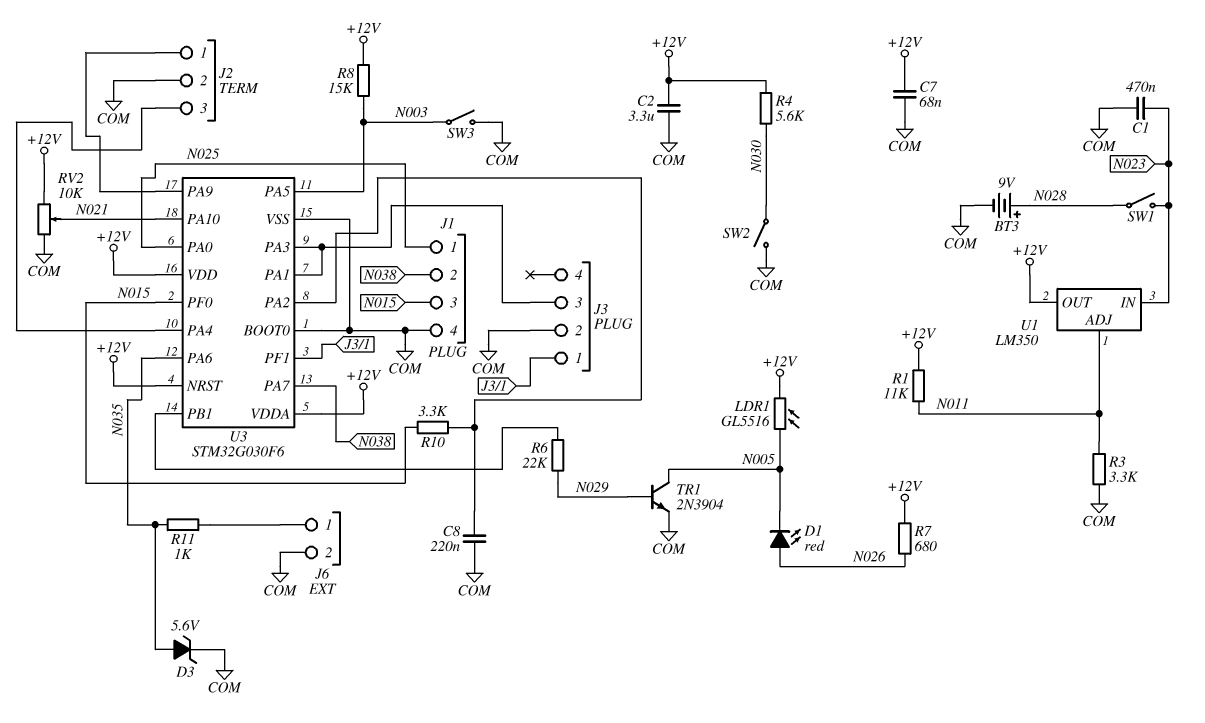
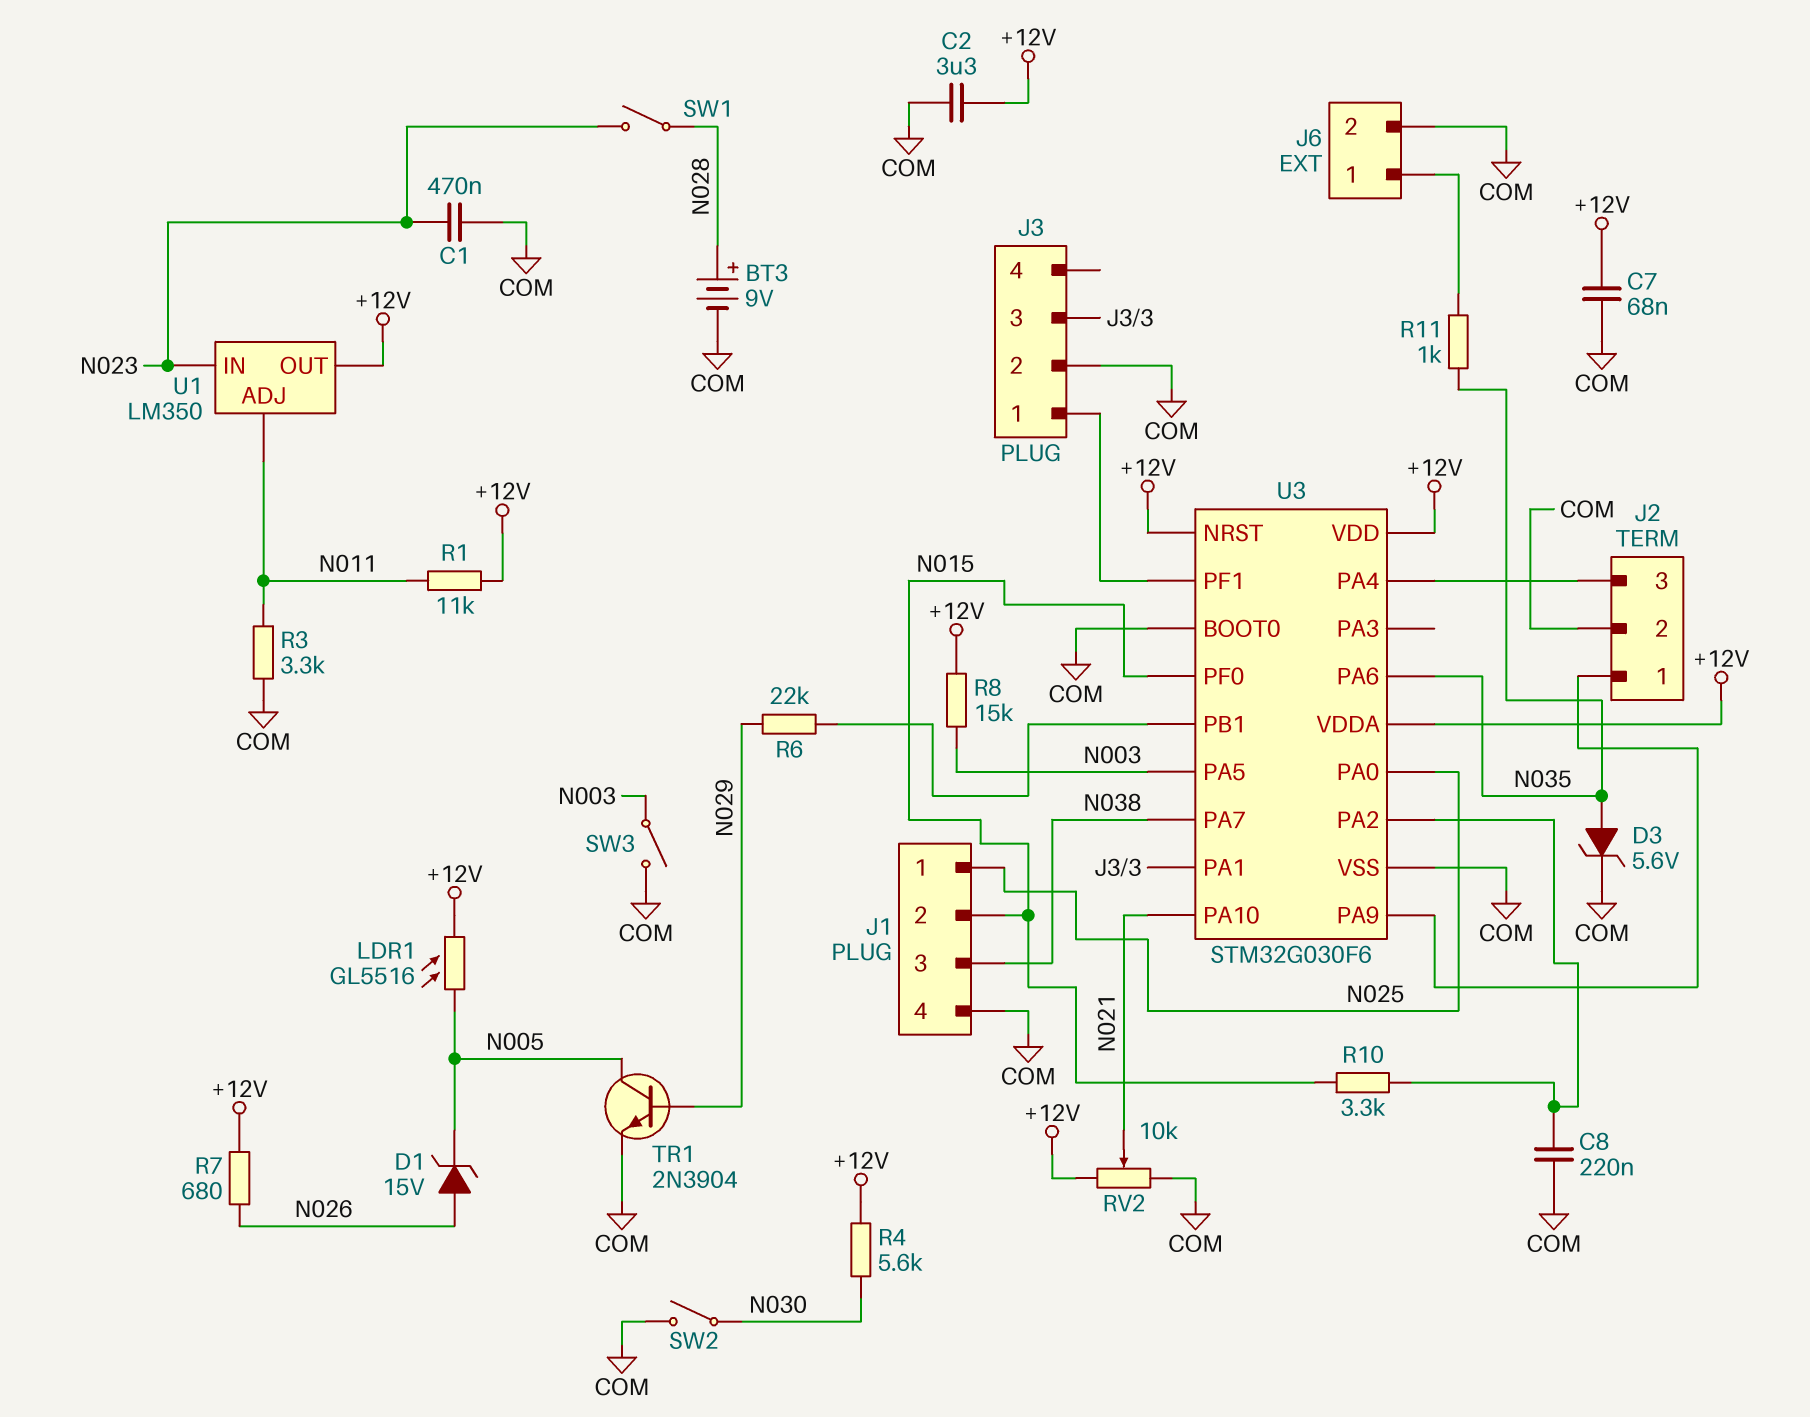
D1: LED red (A N026, K N005) -> zener 15V (A N026, K N005)
J1 pin 2: N038 -> N015
J1 pin 3: N015 -> N038
U3 pin PA3: J3/3 -> none

